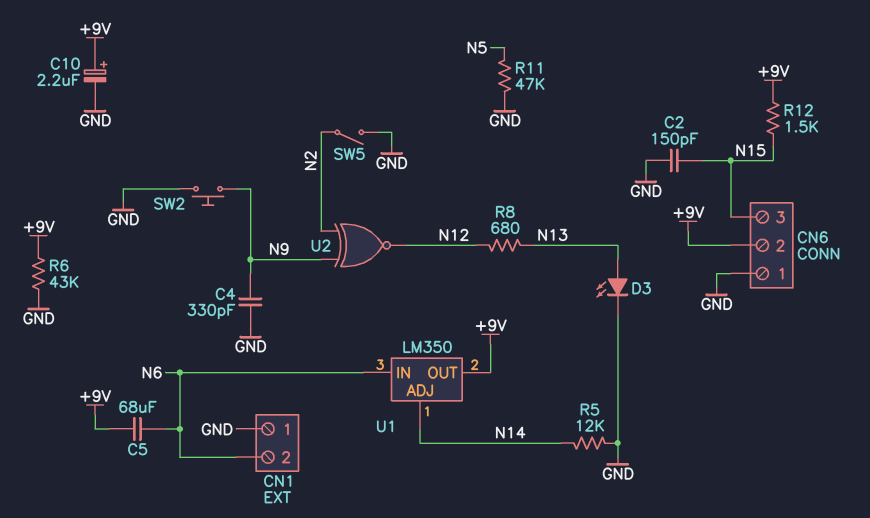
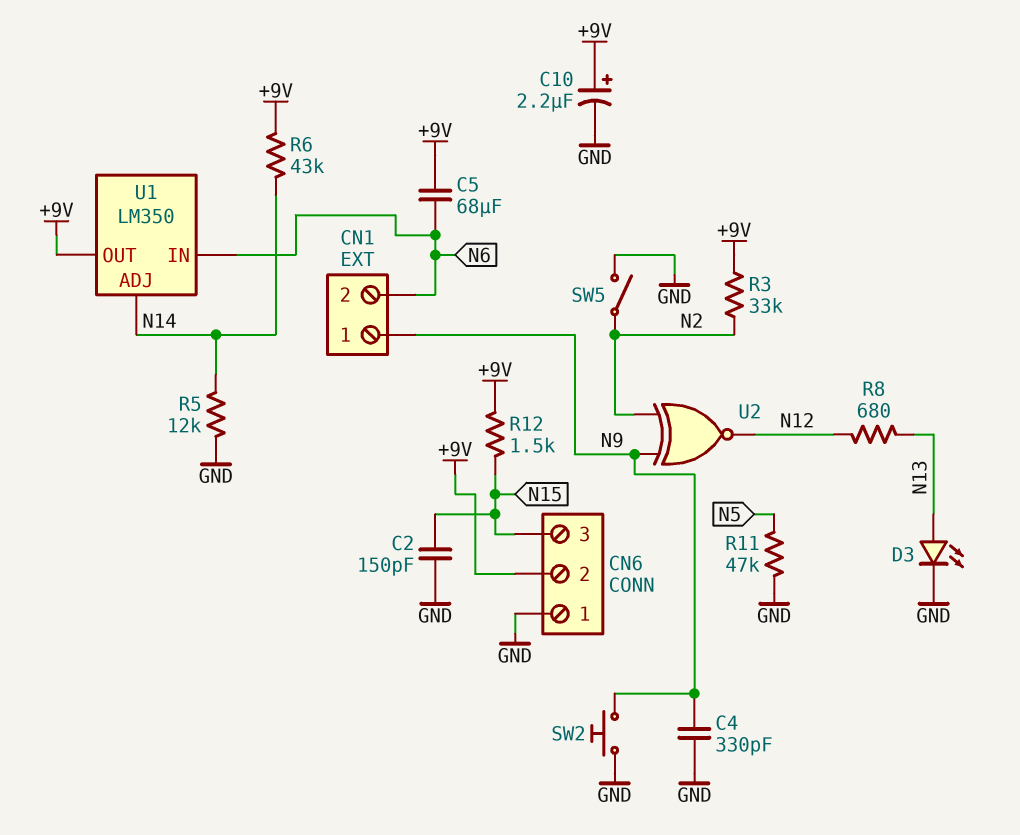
CN1 pin 1: GND -> N9
R3: none -> 33k (+9V, N2)
R6: 43k (+9V, GND) -> 43k (+9V, N14)

